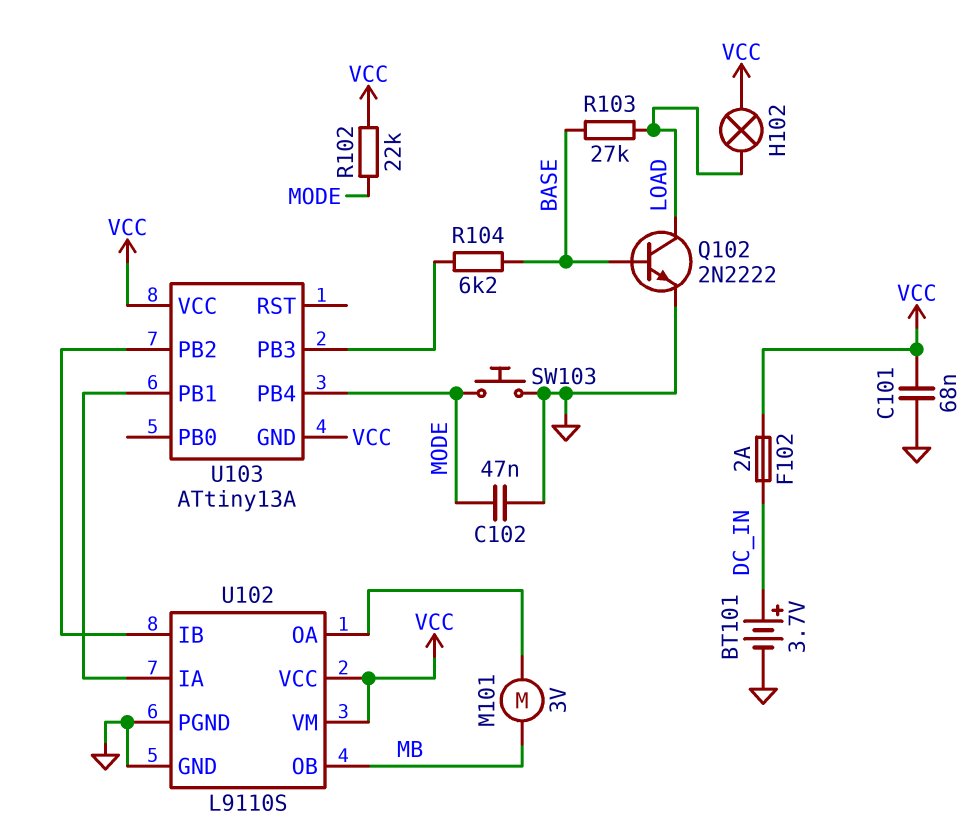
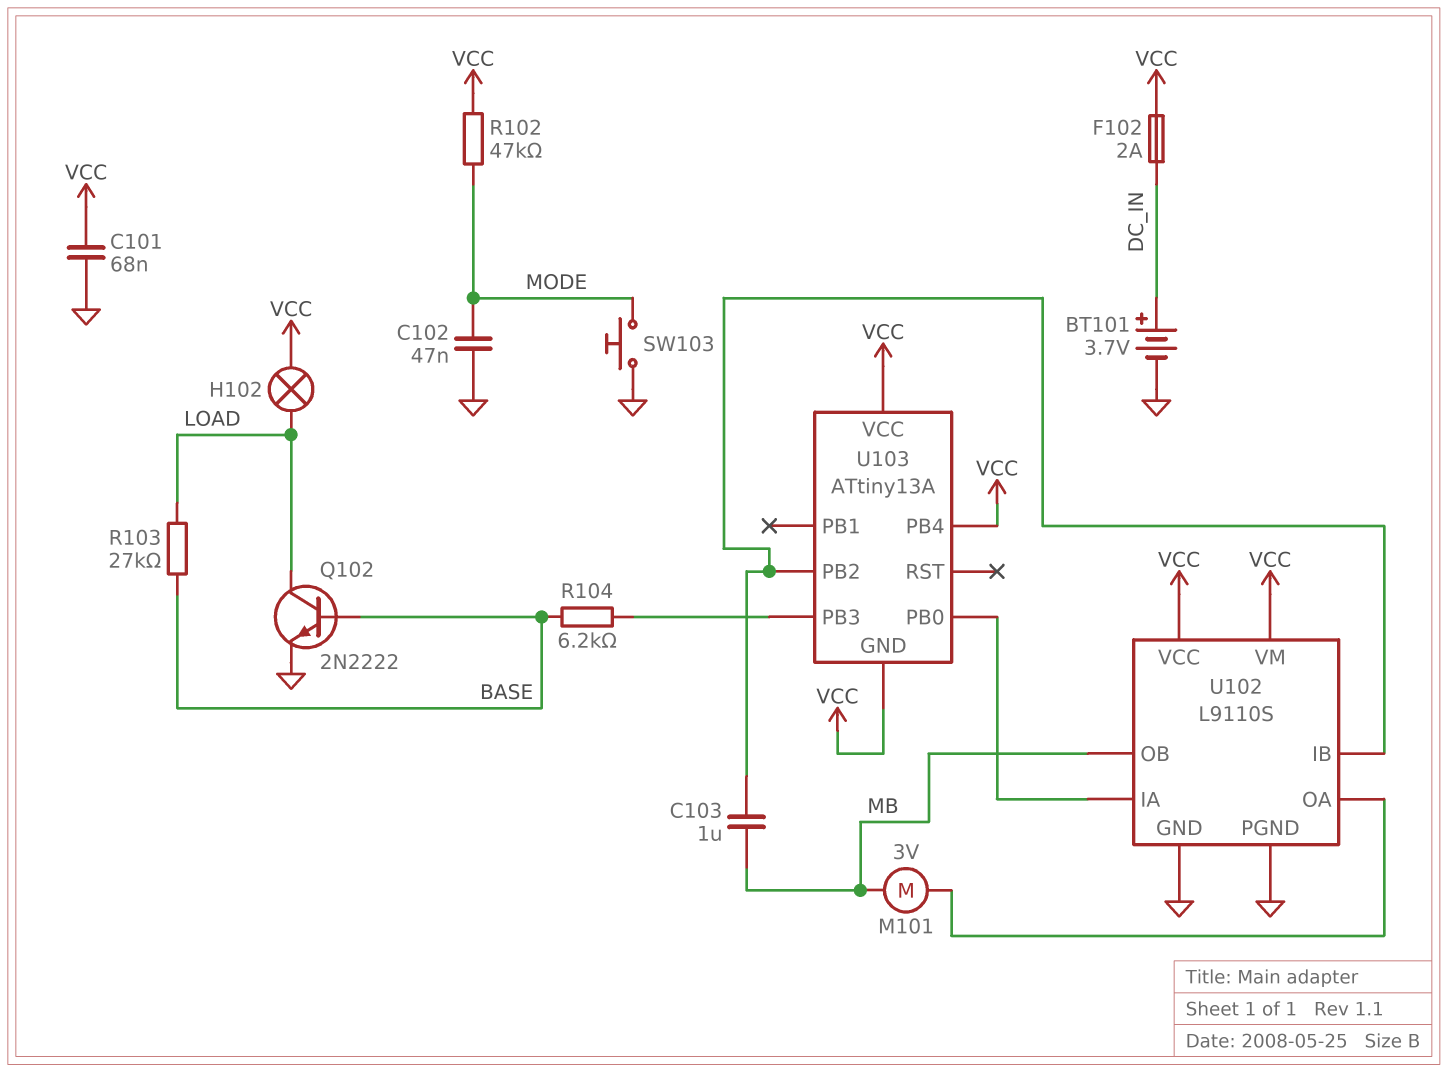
C103: none -> 1uF (MB, U102/IB)
R102: 22k (MODE, VCC) -> 47k (MODE, VCC)
U103 pin PB0: none -> U102/IA
U103 pin PB1: U102/IA -> none
U103 pin PB4: MODE -> VCC

